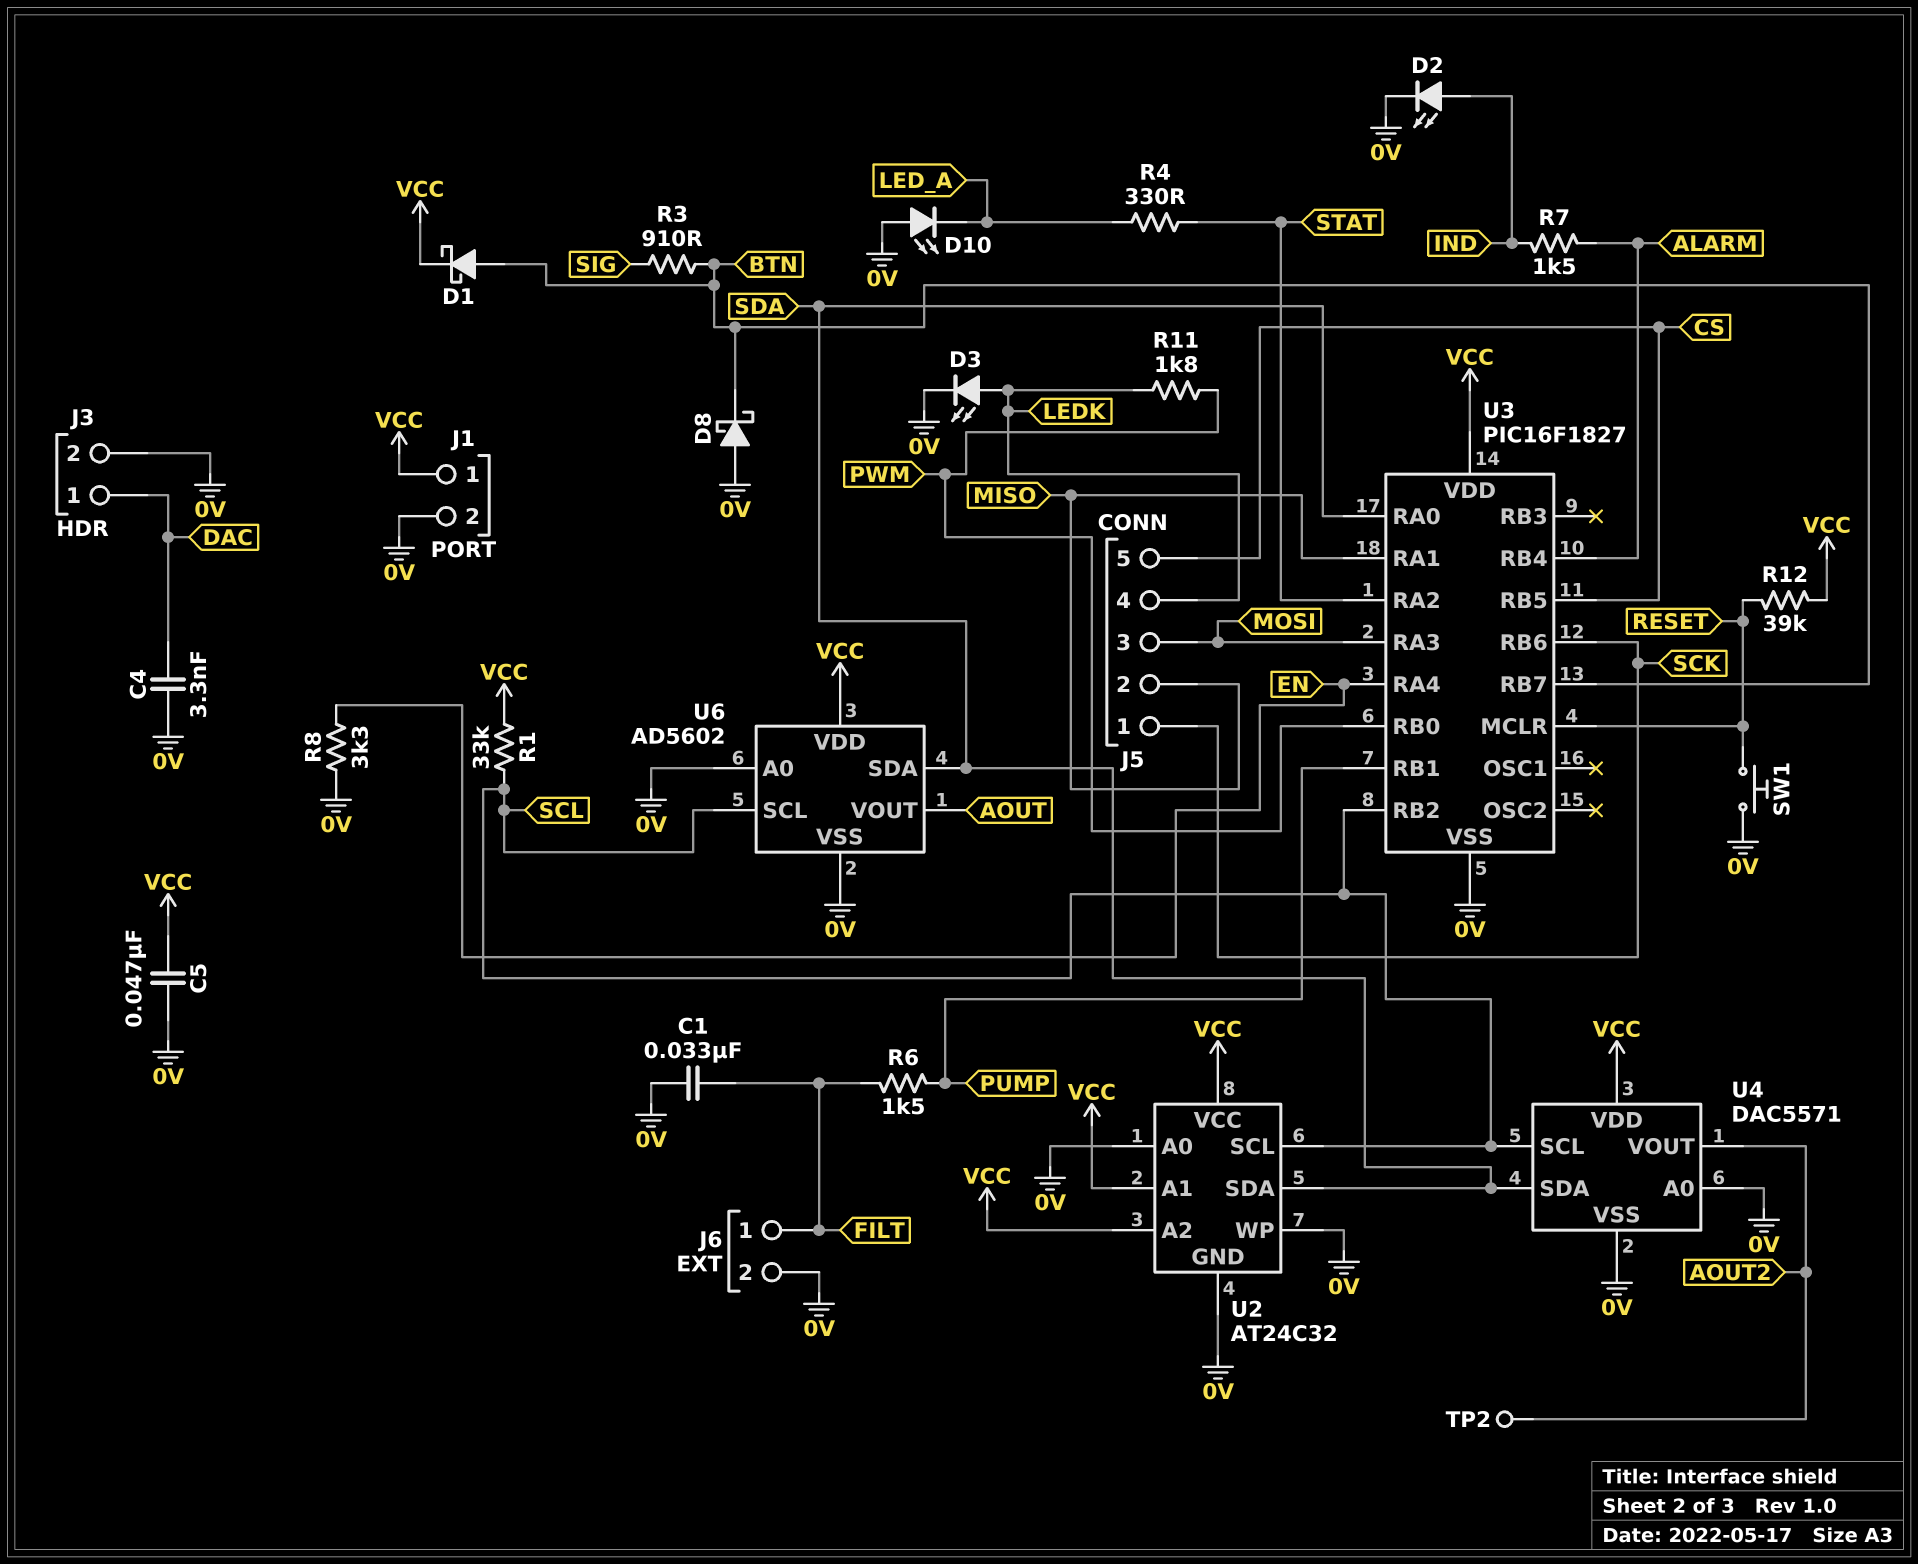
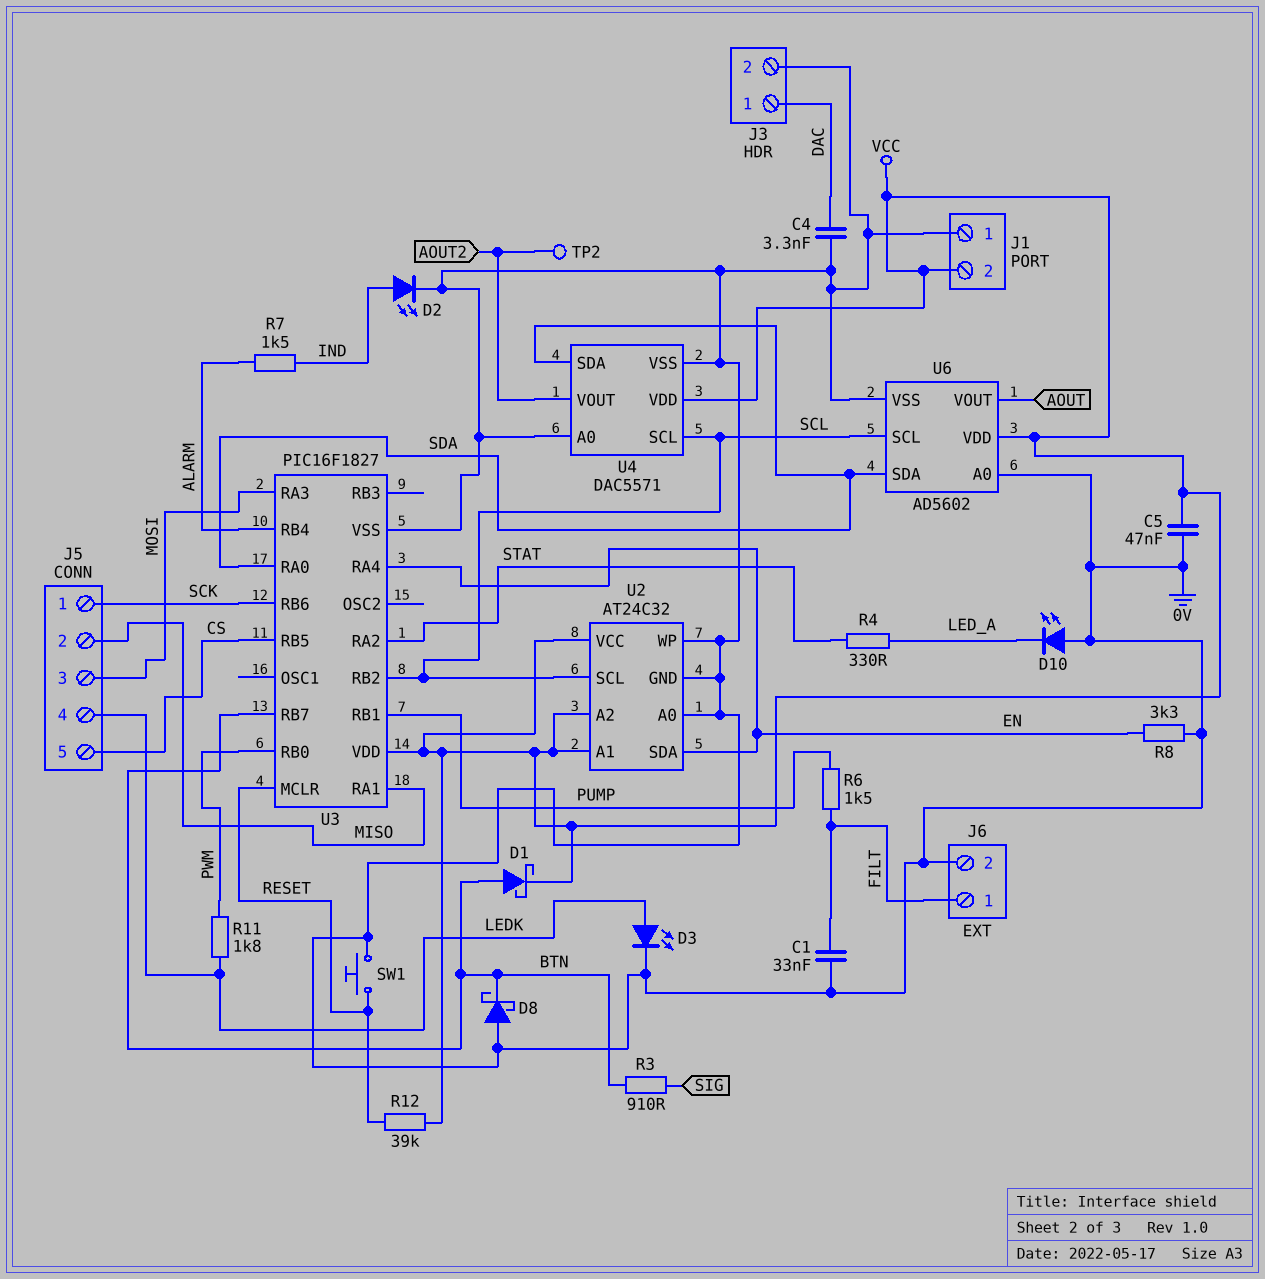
J1 pin 1: VCC -> 0V
J1 pin 2: 0V -> VCC
R1: 33k (SCL, VCC) -> none
U2 pin SDA: SDA -> EN

